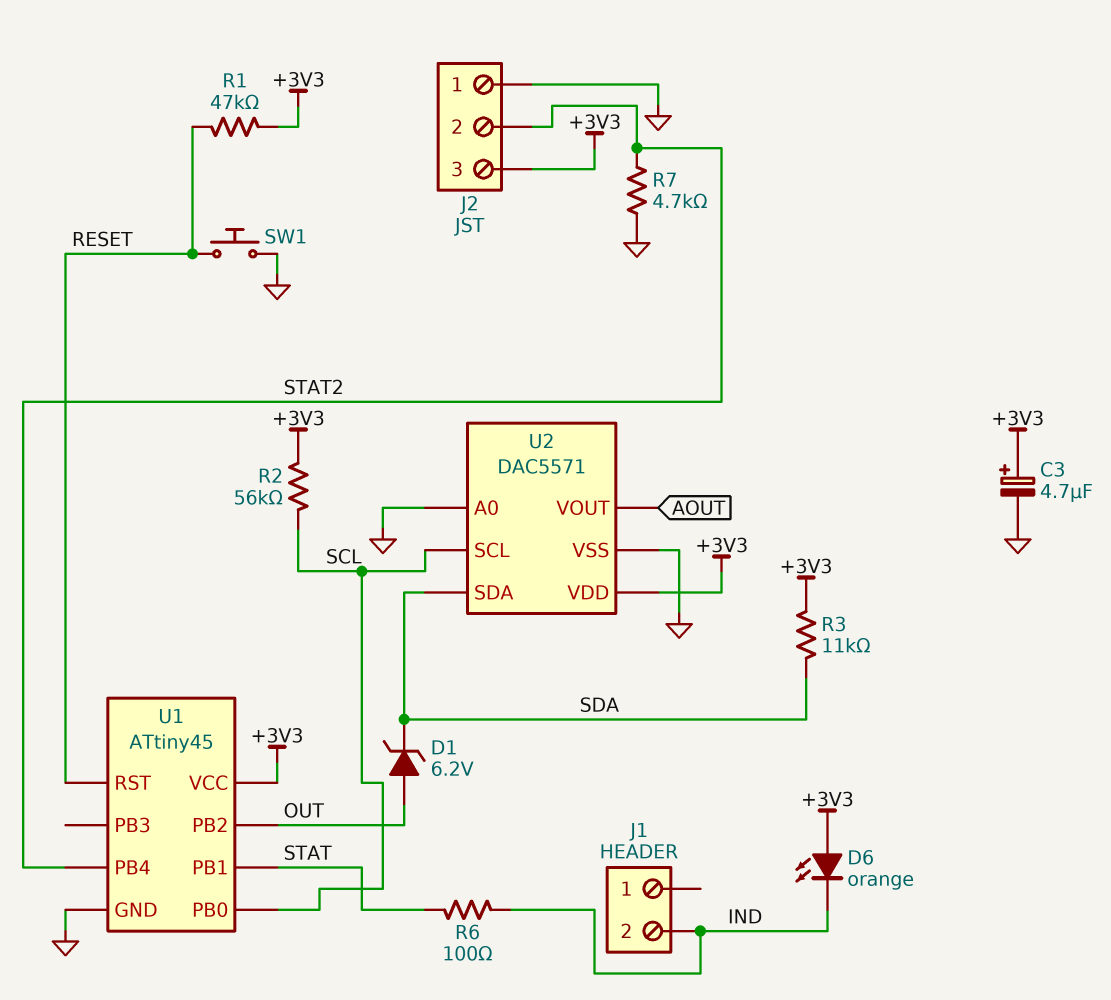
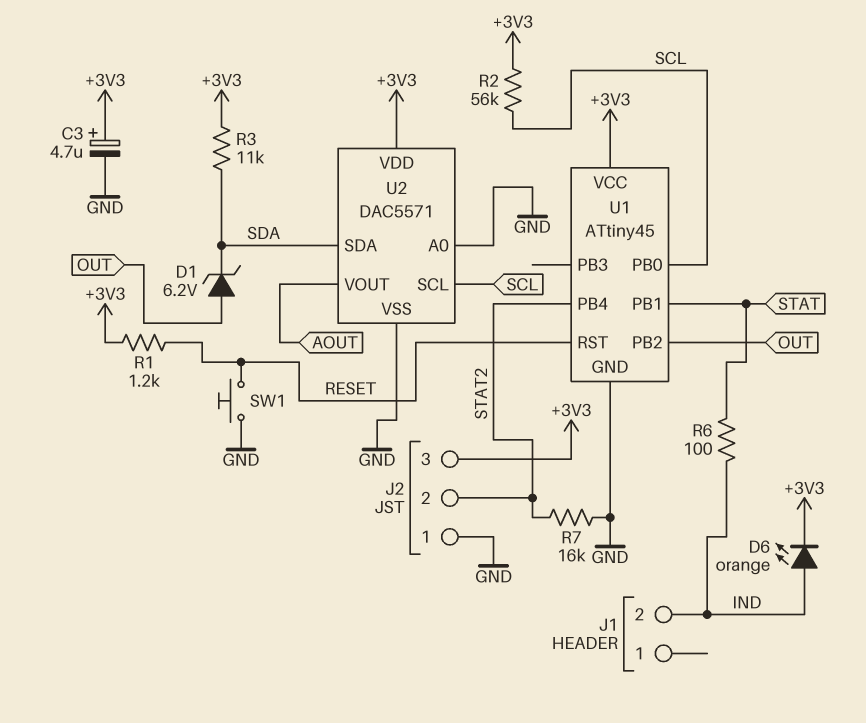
D6: LED orange (A +3V3, K IND) -> LED orange (A IND, K +3V3)
R1: 47k (+3V3, RESET) -> 1.2k (+3V3, RESET)
R7: 4.7k (GND, STAT2) -> 16k (GND, STAT2)

